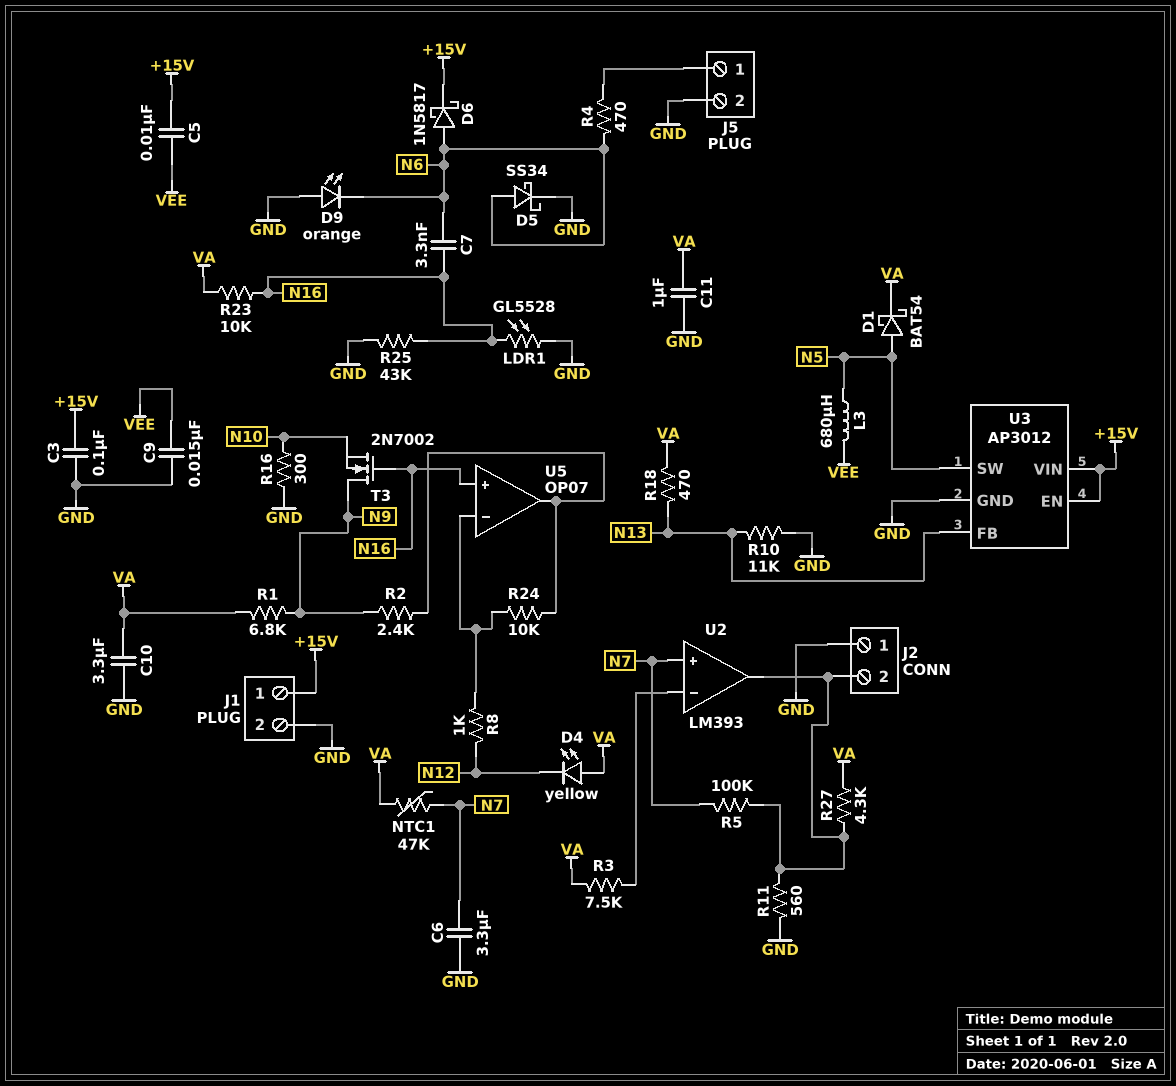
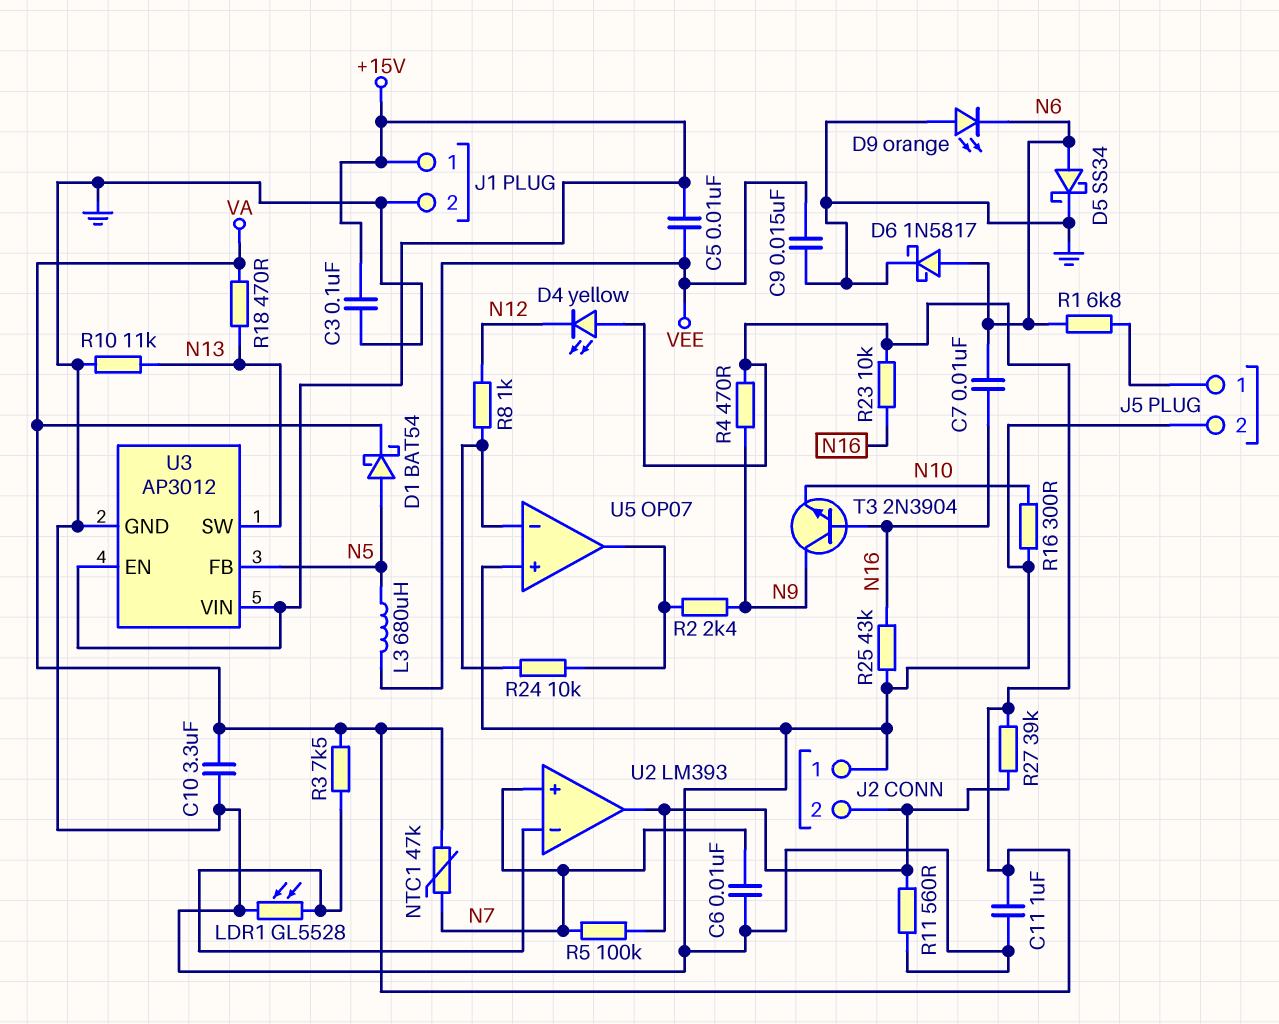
C6: 3.3uF (GND, N7) -> 10nF (GND, N7)
C7: 3.3nF (N6, N16) -> 10nF (N6, N16)
D6: schottky 1N5817 (A N6, K +15V) -> schottky 1N5817 (A N6, K GND)
LDR1: GL5528 (GND, N16) -> GL5528 (GND, U2/in-)
R1: 6.8k (N9, VA) -> 6.8k (J5/1, N6)
R4: 470 (J5/1, N6) -> 470 (N9, VA)
R27: 4.3k (J2/2, VA) -> 39k (J2/2, VA)
T3: NMOS 2N7002 (G N16, D N9, S N10) -> NPN 2N3904 (B N16, C N9, E N10)
U3 pin FB: N13 -> N5
U3 pin SW: N5 -> N13
U5 pin in+: N16 -> GND

